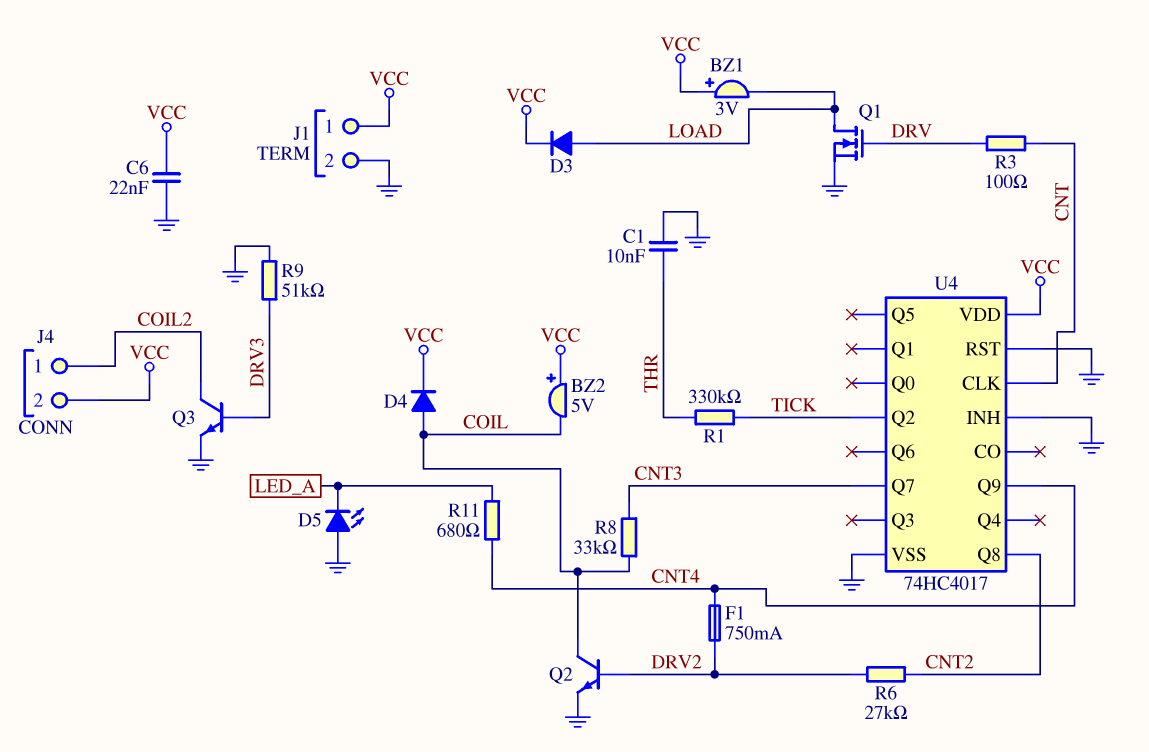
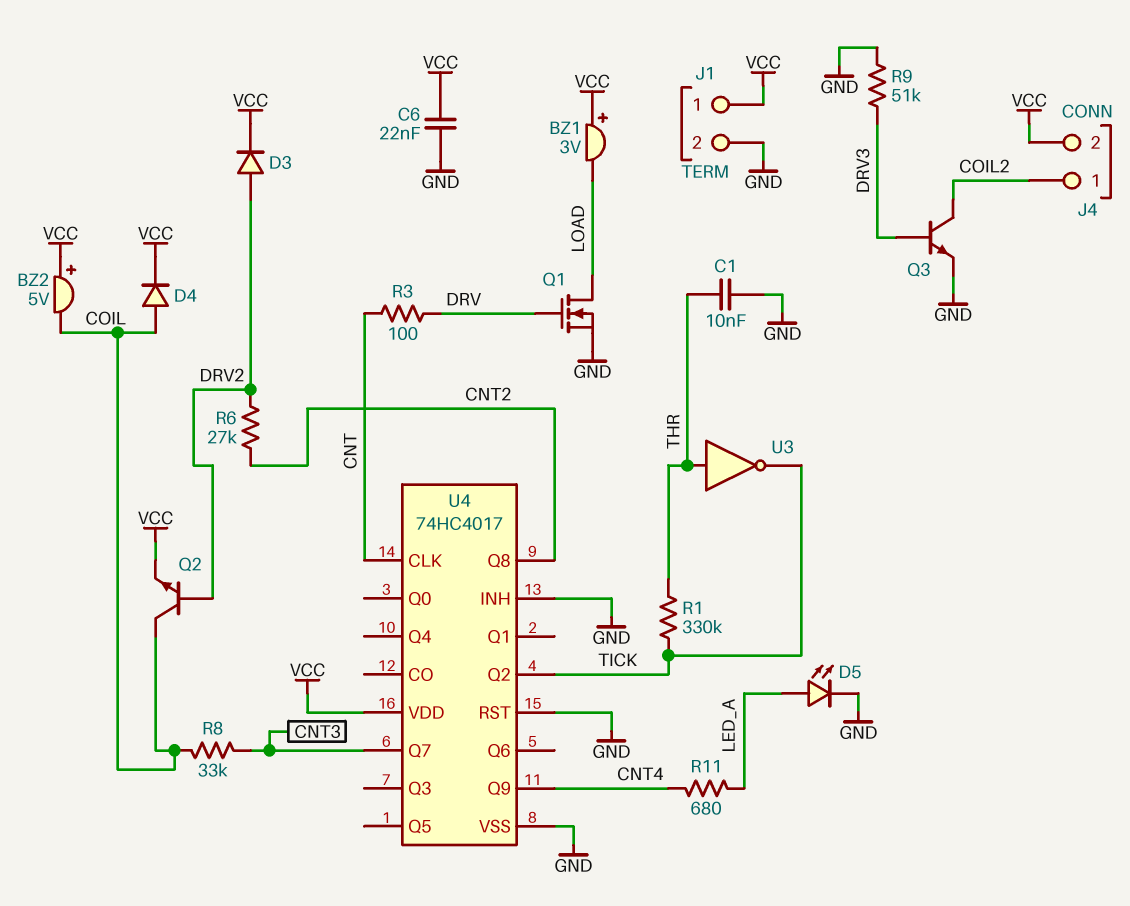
D3: diode (A LOAD, K VCC) -> diode (A DRV2, K VCC)
D5: LED (A GND, K LED_A) -> LED (A LED_A, K GND)
F1: 750mA (CNT4, DRV2) -> none
Q2: NPN (B DRV2, C COIL, E GND) -> NPN (B DRV2, C COIL, E VCC)
U3: none -> NOT (in THR, out TICK)

